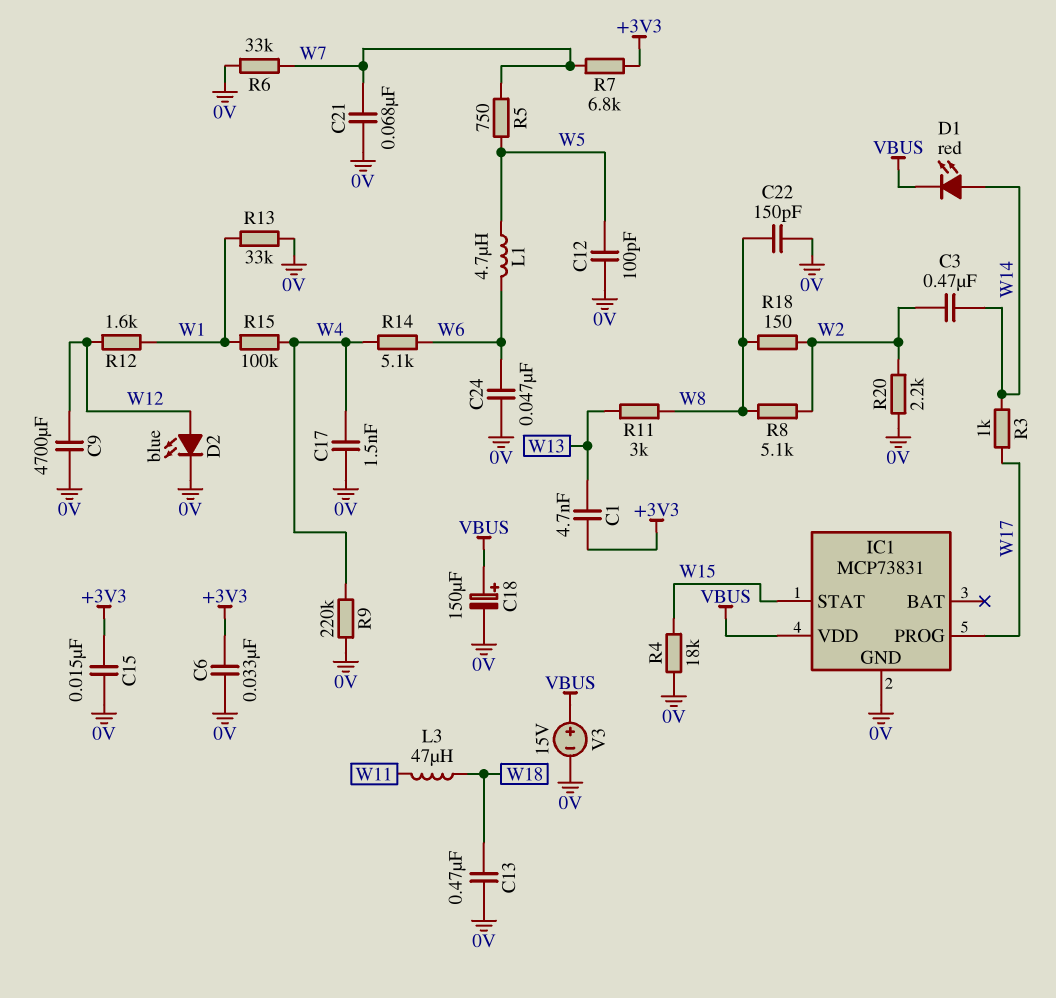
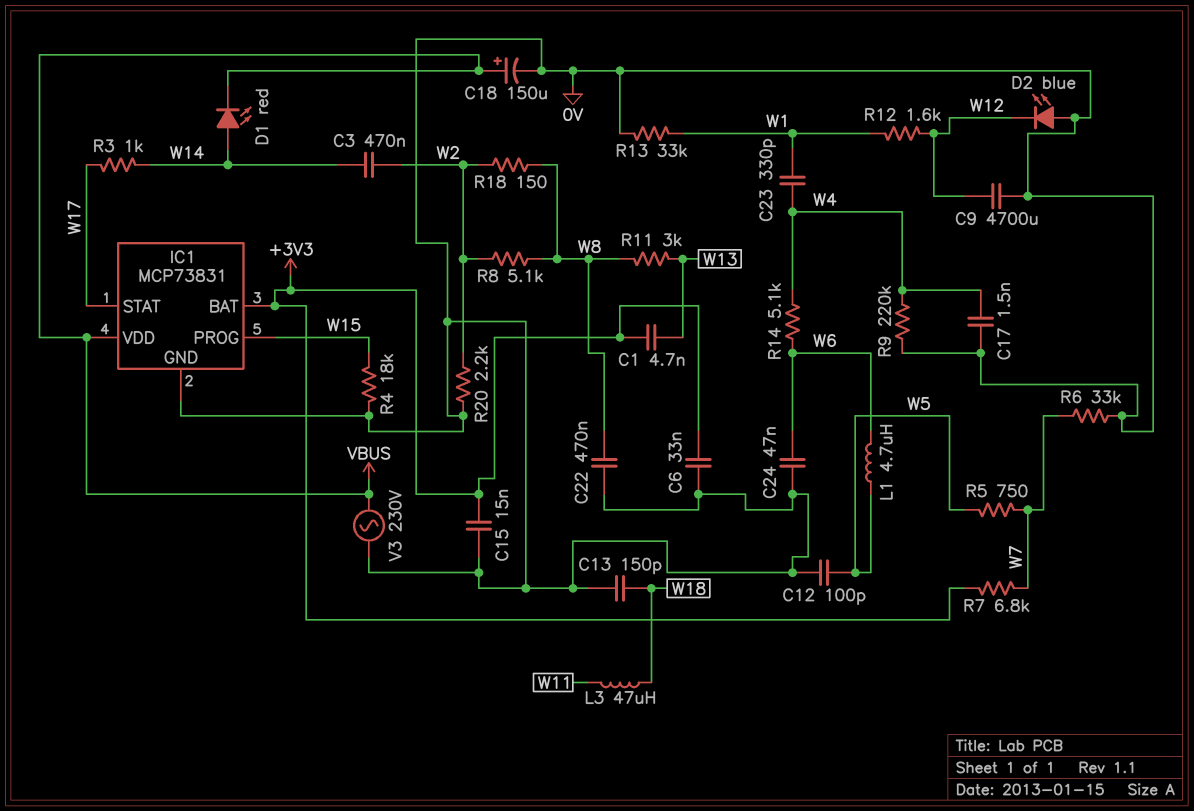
C13: 470nF (0V, W18) -> 150pF (0V, W18)
C21: 68nF (0V, W7) -> none
C22: 150pF (0V, W8) -> 470nF (0V, W8)
C23: none -> 330pF (W1, W4)
D2: LED blue (A W12, K 0V) -> LED blue (A 0V, K W12)
IC1 pin BAT: none -> +3V3
IC1 pin PROG: W17 -> W15
IC1 pin STAT: W15 -> W17
R15: 100k (W1, W4) -> none
V3: 15V (plus VBUS, minus 0V) -> AC 230V (0V, VBUS)

